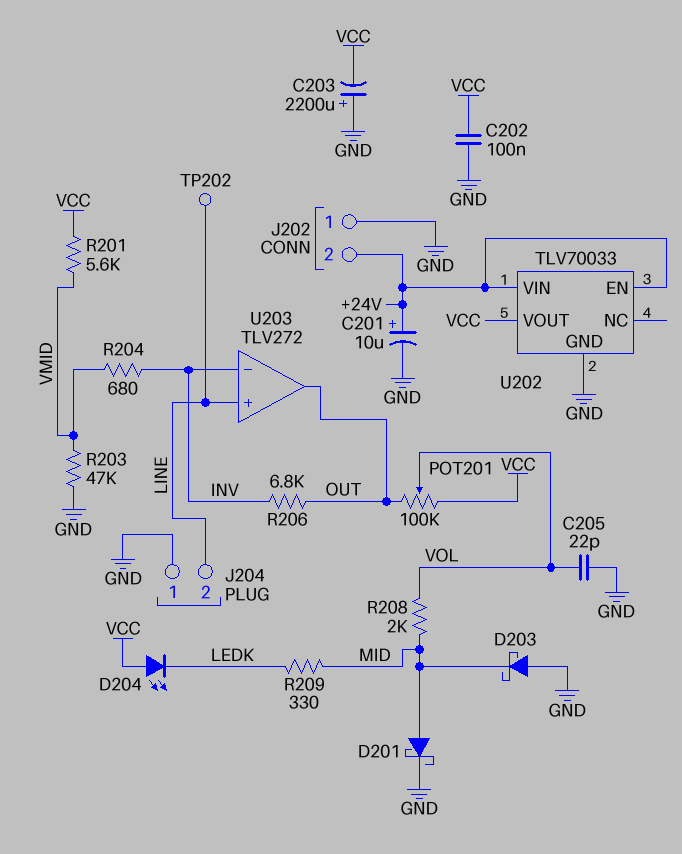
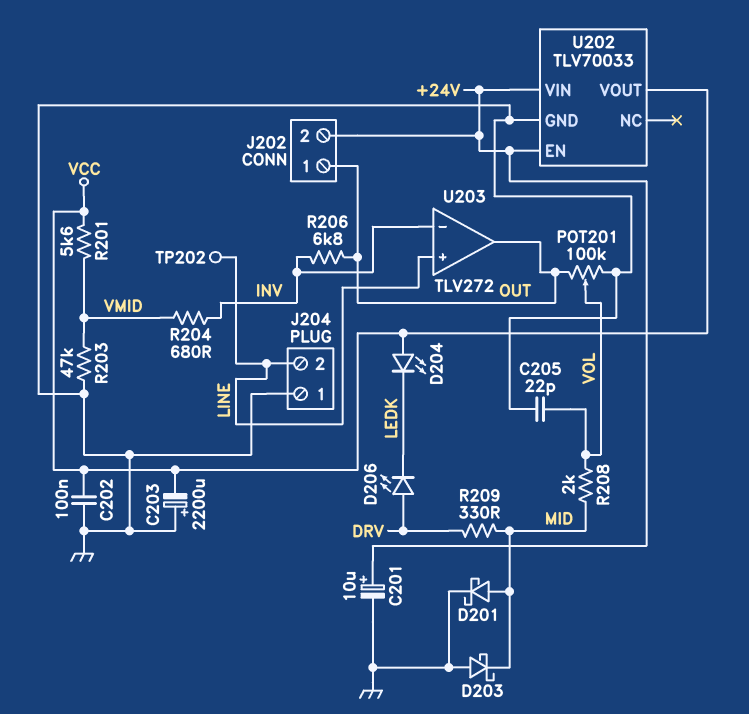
D206: none -> LED (A DRV, K LEDK)
J202 pin 1: GND -> OUT
POT201: 100k (OUT, VCC, wiper VOL) -> 100k (GND, OUT, wiper VOL)
R209: 330 (LEDK, MID) -> 330 (DRV, MID)

